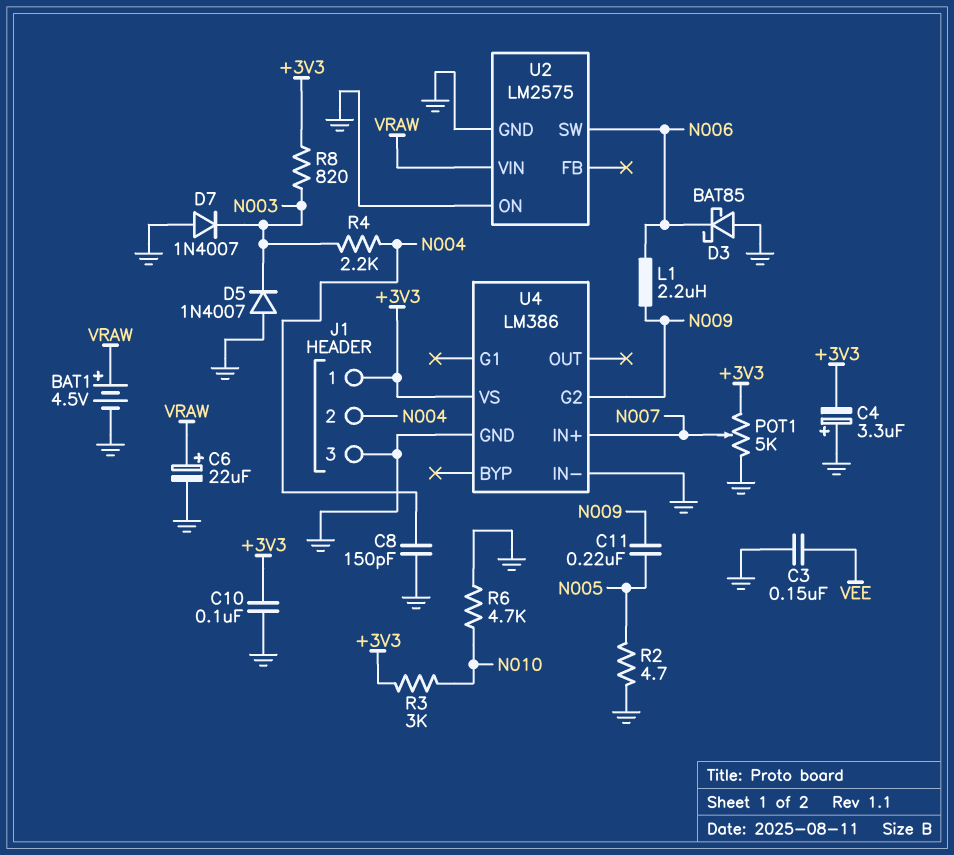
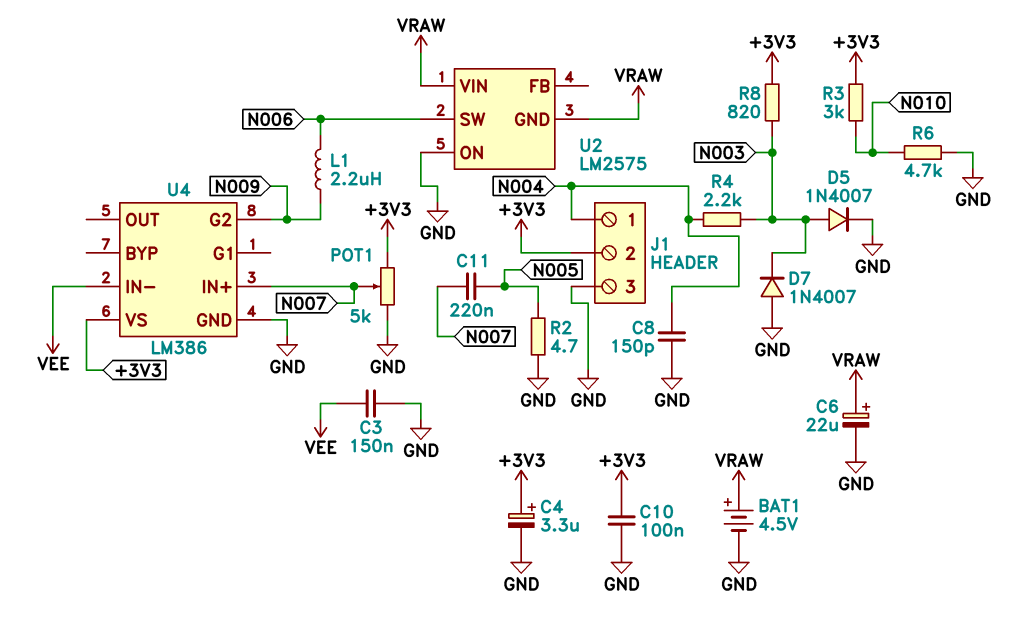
C4: 3.3uF (plus GND, minus +3V3) -> 3.3uF (plus +3V3, minus GND)
C11: 220nF (N005, N009) -> 220nF (N005, N007)
D3: schottky BAT85 (A GND, K N006) -> none
D5: diode 1N4007 (A GND, K N003) -> diode 1N4007 (A N003, K GND)
J1 pin 1: +3V3 -> N004
J1 pin 2: N004 -> +3V3
U2 pin GND: GND -> VRAW
U4 pin IN-: GND -> VEE

